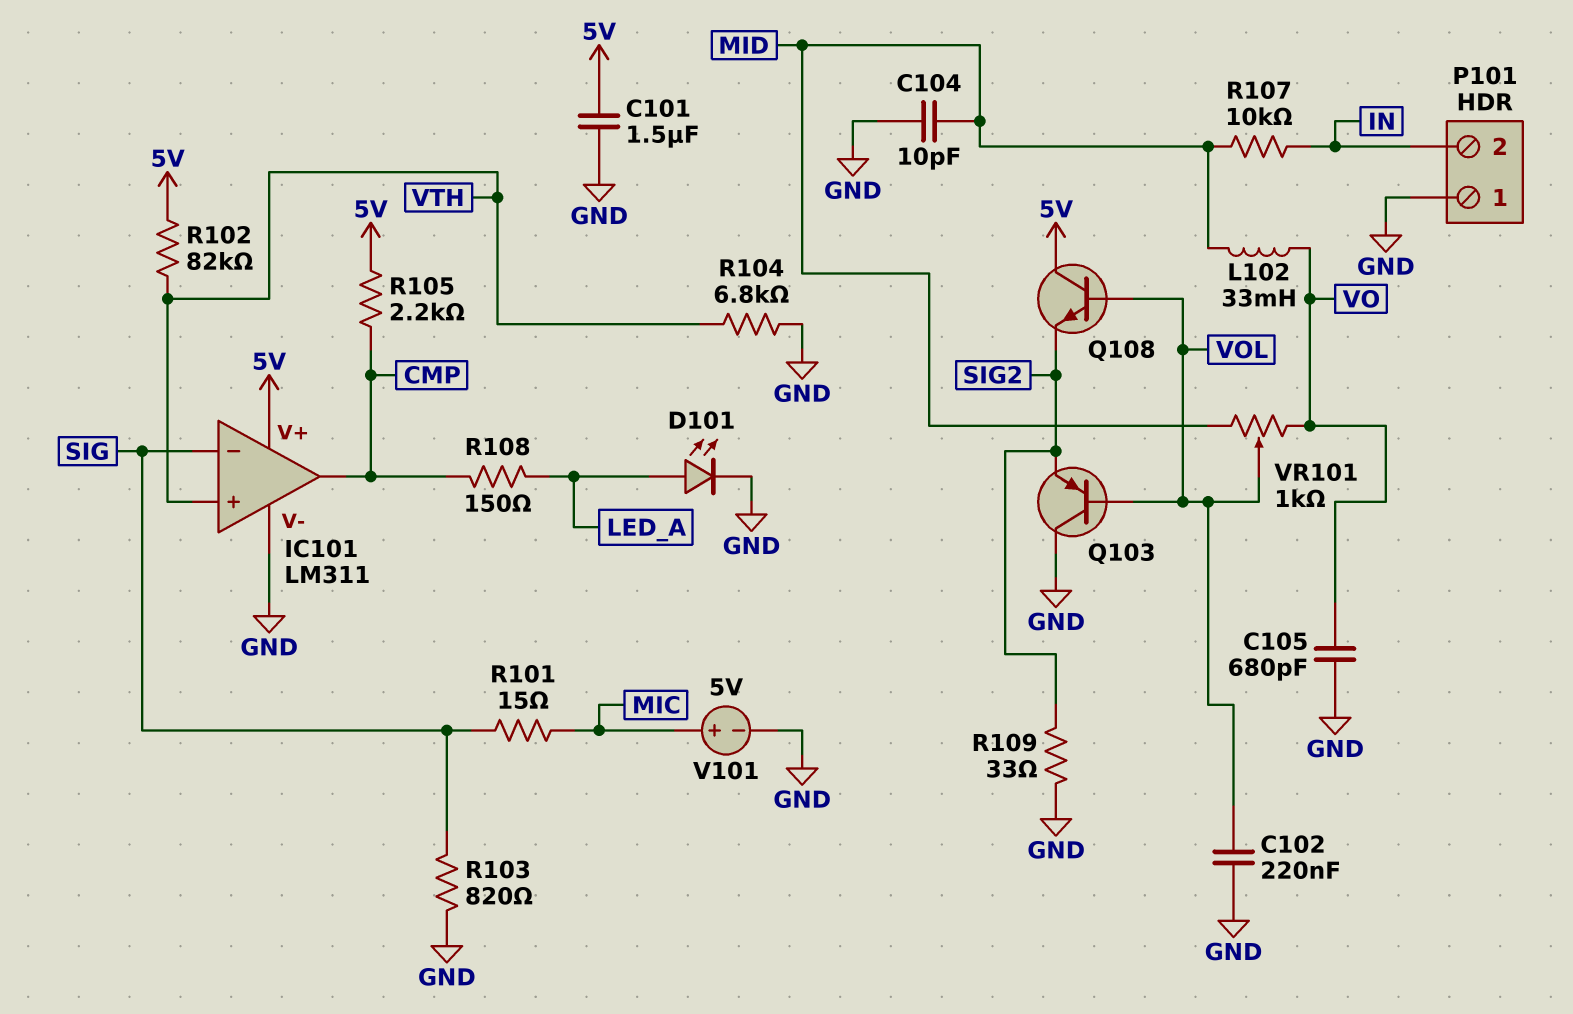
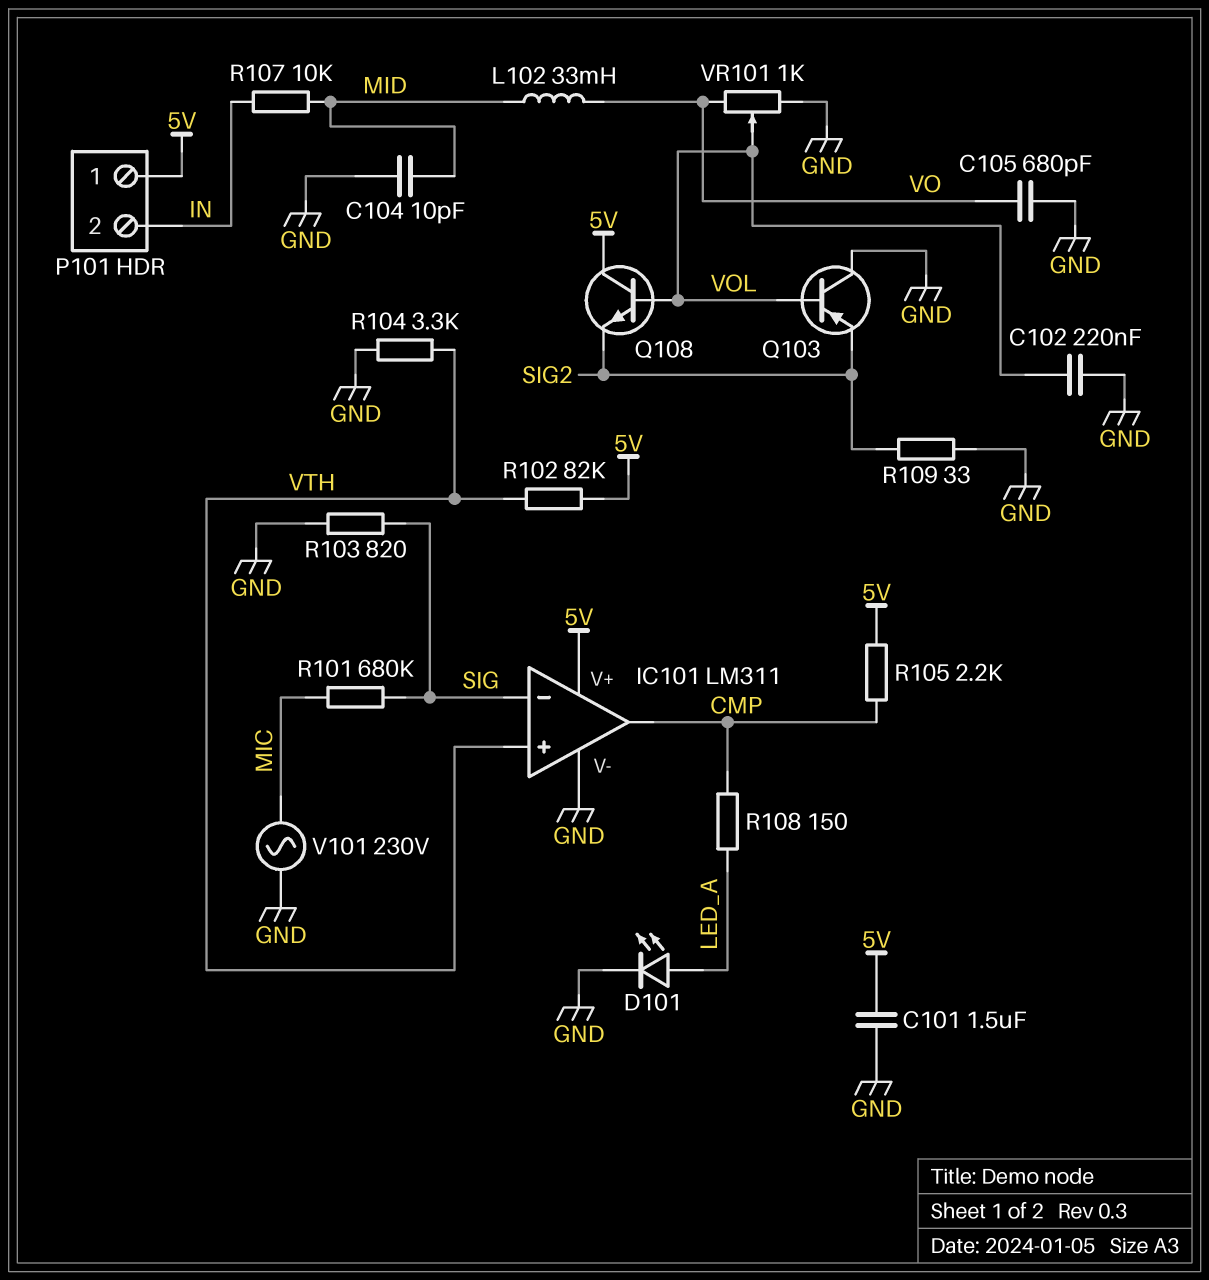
P101 pin 1: GND -> 5V
R101: 15 (MIC, SIG) -> 680k (MIC, SIG)
R104: 6.8k (GND, VTH) -> 3.3k (GND, VTH)
V101: 5V (plus MIC, minus GND) -> AC 230V (GND, MIC)
VR101: 1k (MID, VO, wiper VOL) -> 1k (GND, VO, wiper VOL)

